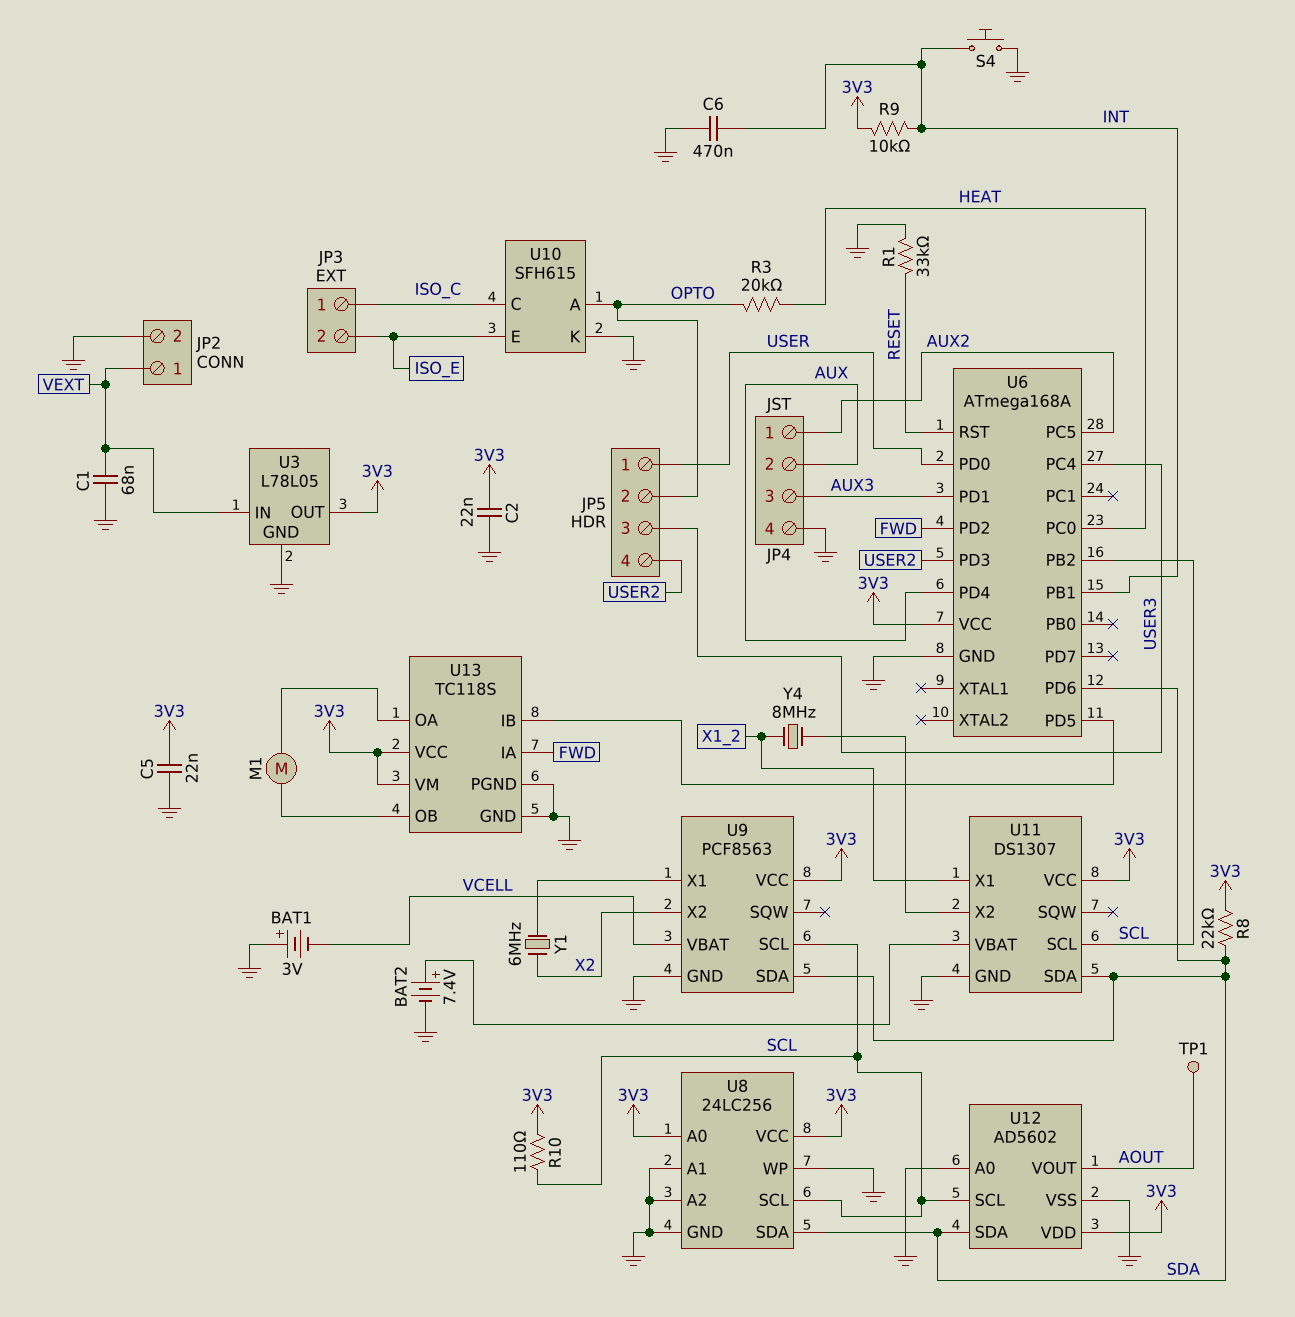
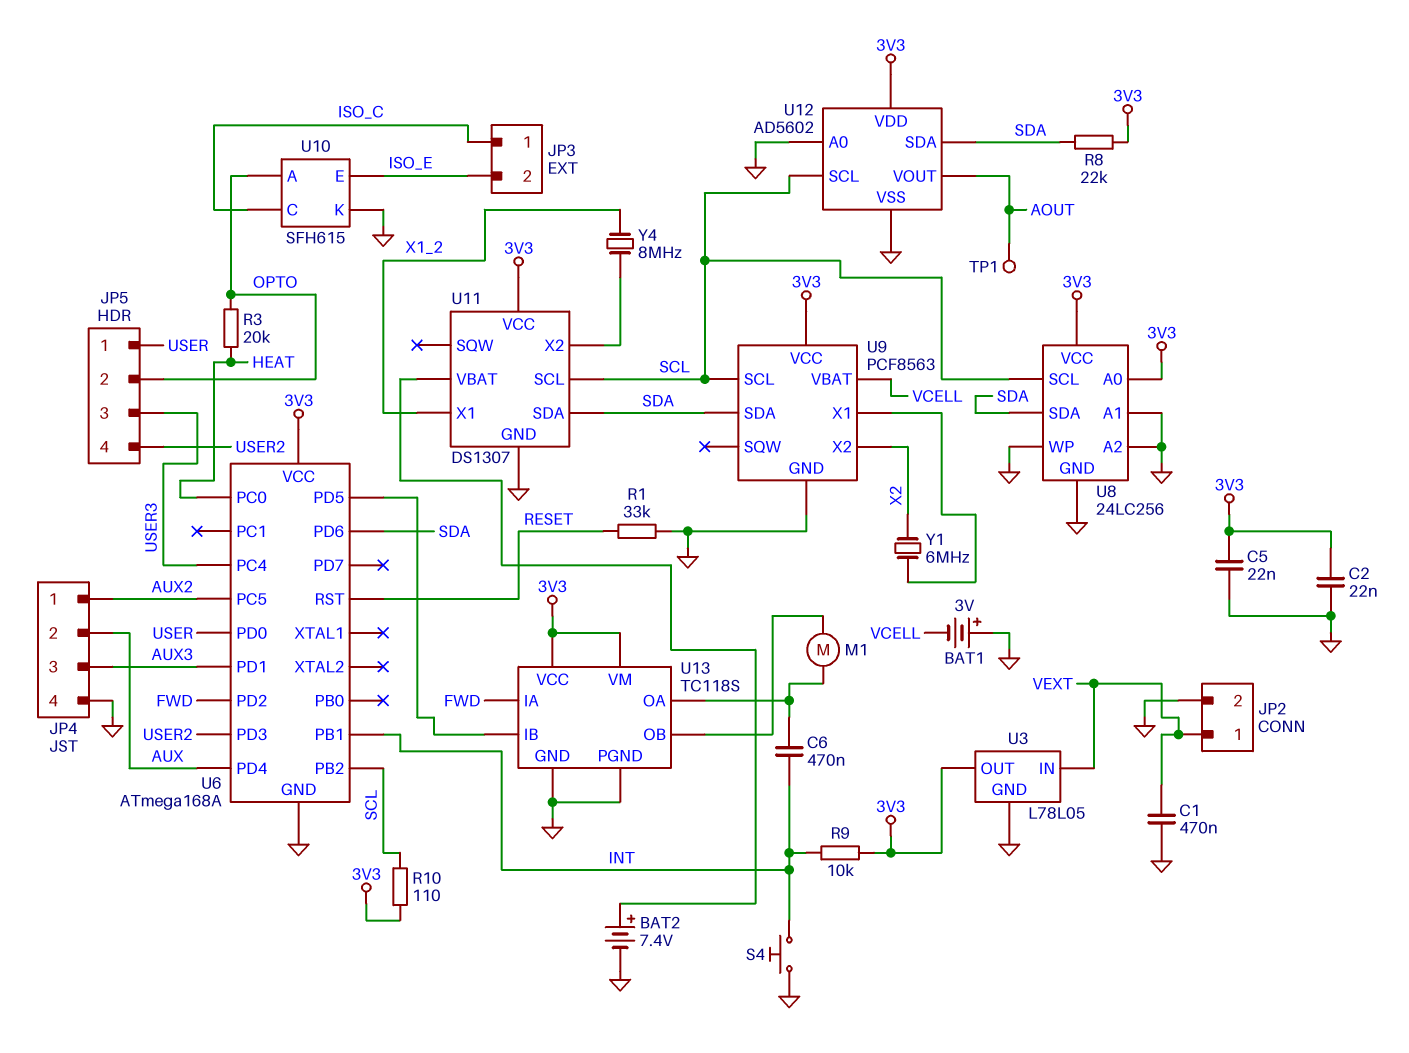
C1: 68nF (GND, VEXT) -> 470nF (GND, VEXT)
C6: 470nF (GND, INT) -> 470nF (INT, U13/OA)

